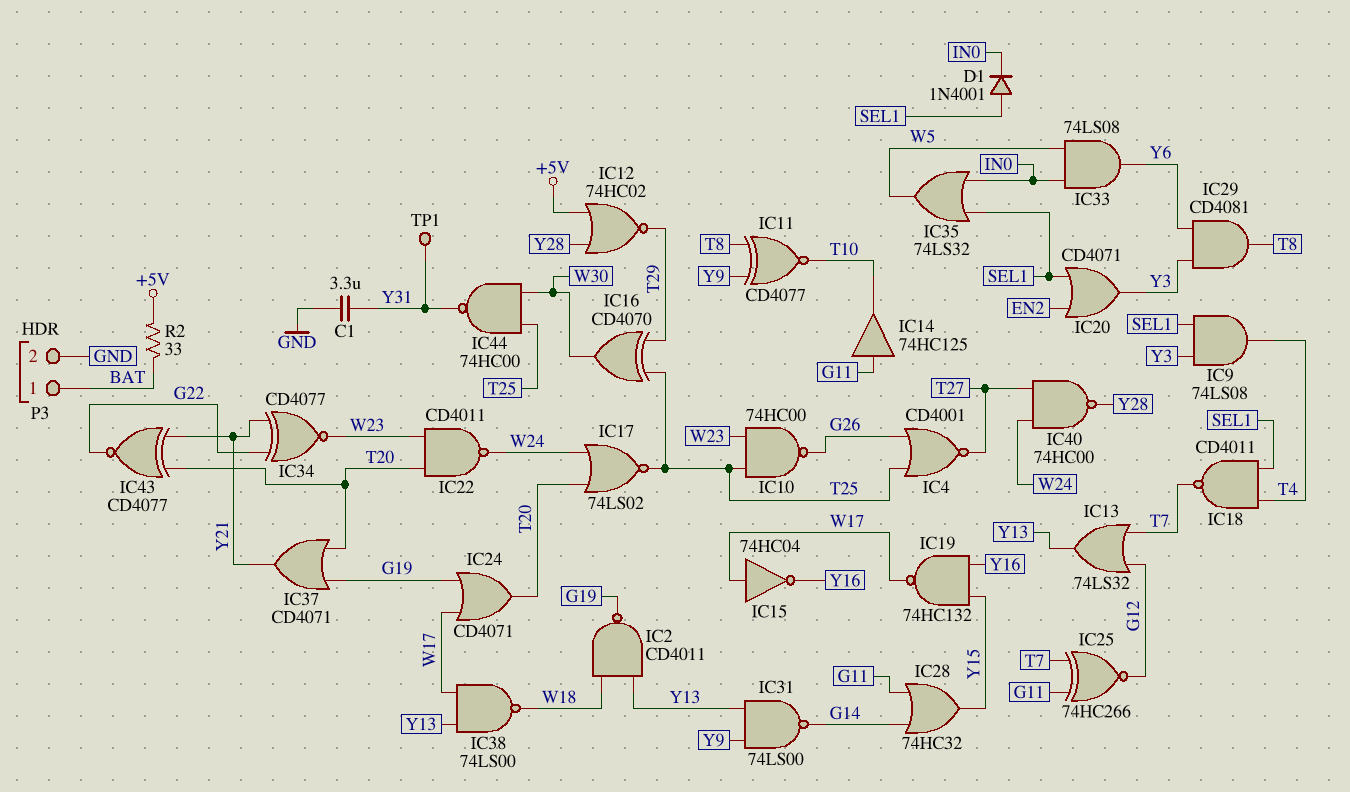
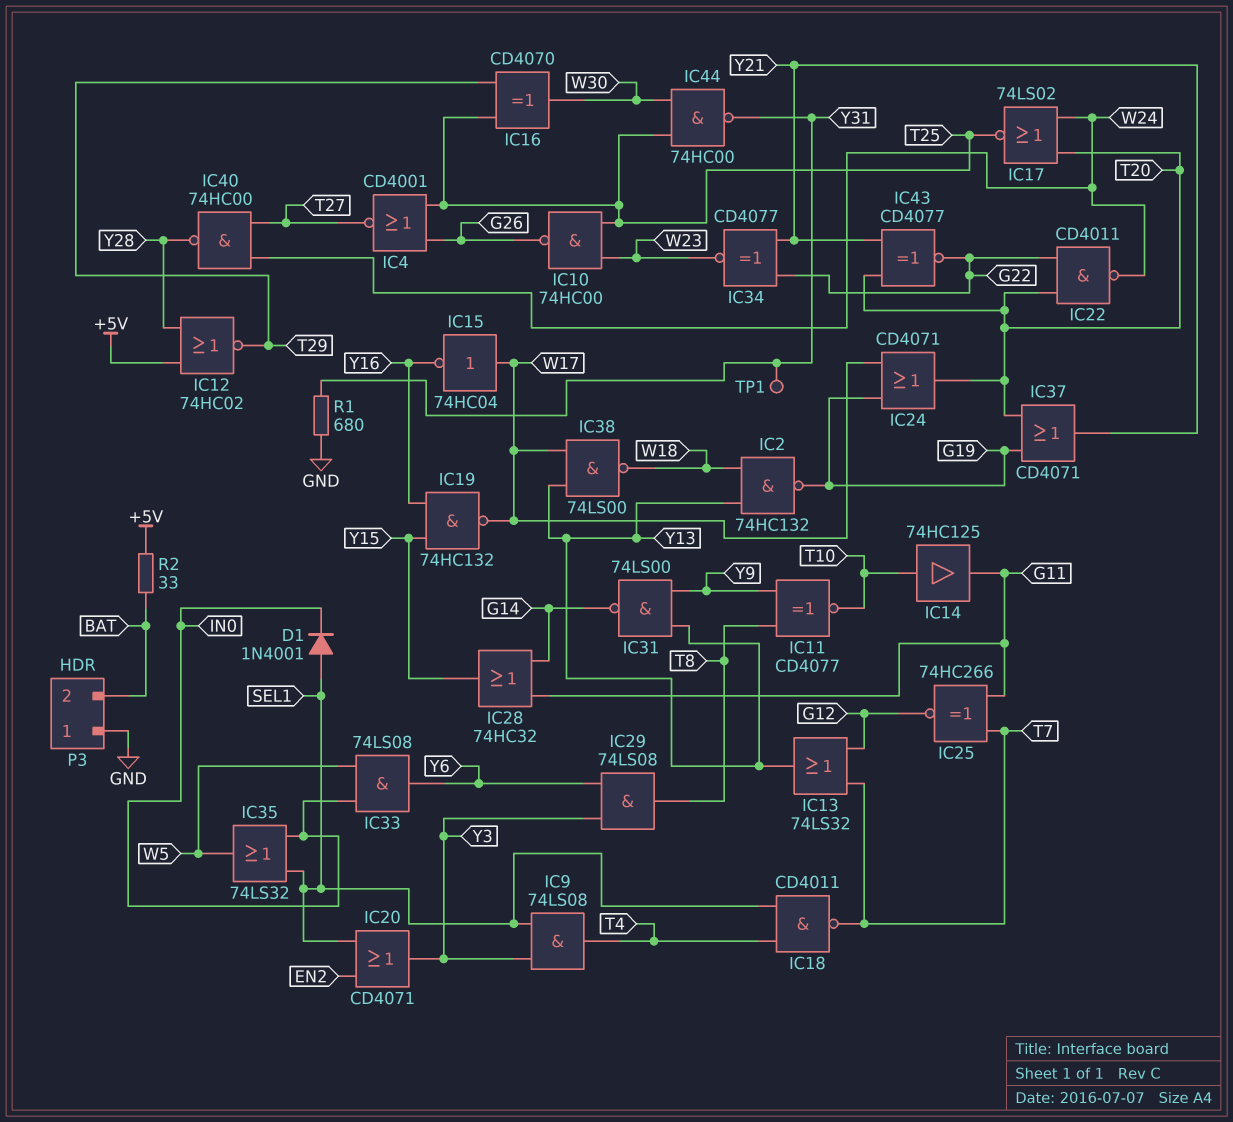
C1: 3.3uF (GND, Y31) -> none
IC2: NAND CD4011 (in W18, in Y13, out G19) -> NAND 74HC132 (in W18, in Y13, out G19)
IC14: buffer 74HC125 (in G11, out T10) -> buffer 74HC125 (in T10, out G11)
IC22: NAND CD4011 (in T20, in W23, out W24) -> NAND CD4011 (in G22, in T20, out W24)
IC29: AND CD4081 (in Y3, in Y6, out T8) -> AND 74LS08 (in Y3, in Y6, out T8)
P3 pin 1: BAT -> GND
P3 pin 2: GND -> BAT
R1: none -> 680 (GND, Y31)

